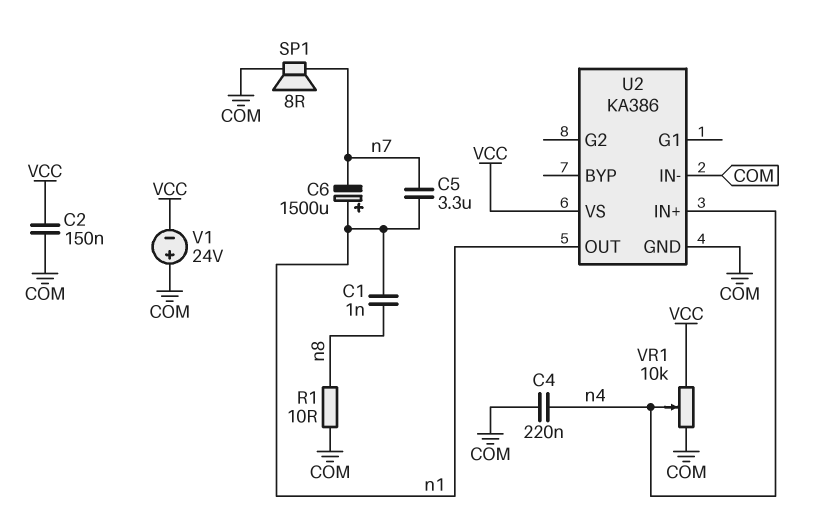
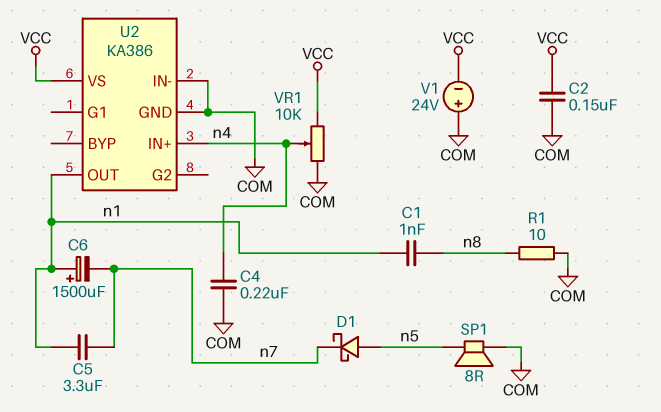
D1: none -> schottky (A n5, K n7)
SP1: speaker 8R (COM, n7) -> speaker 8R (COM, n5)

